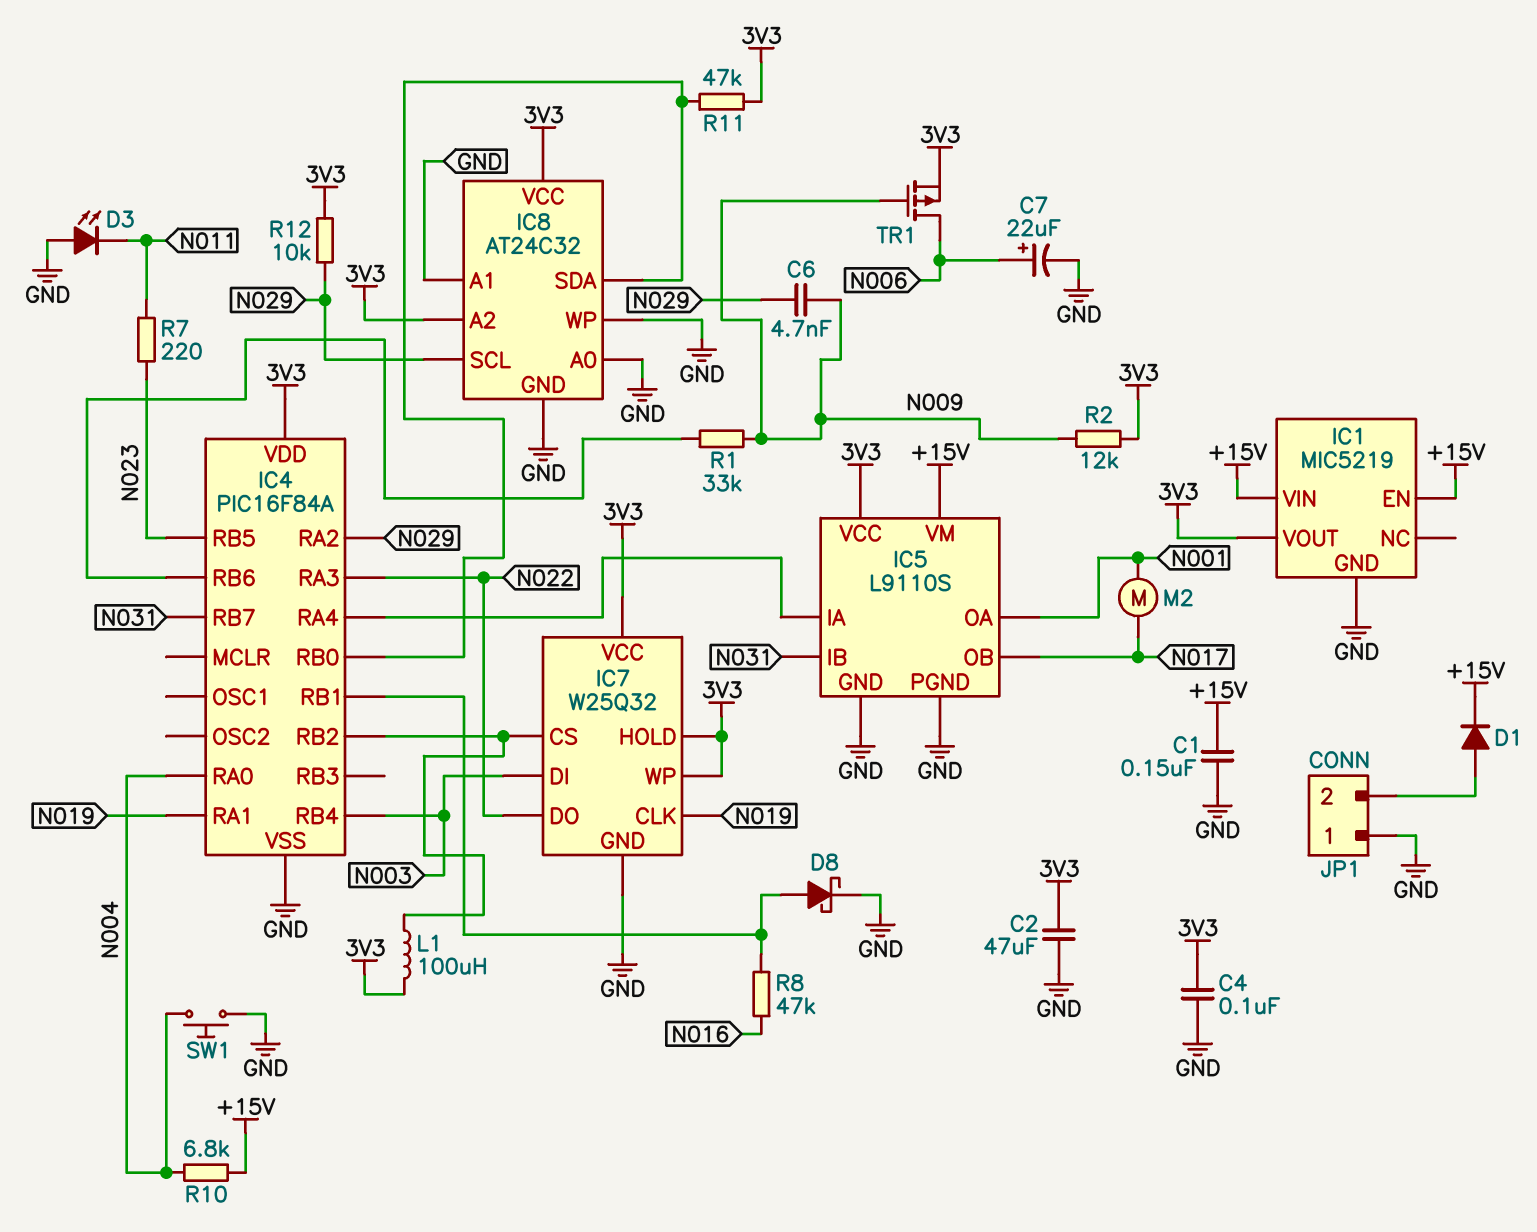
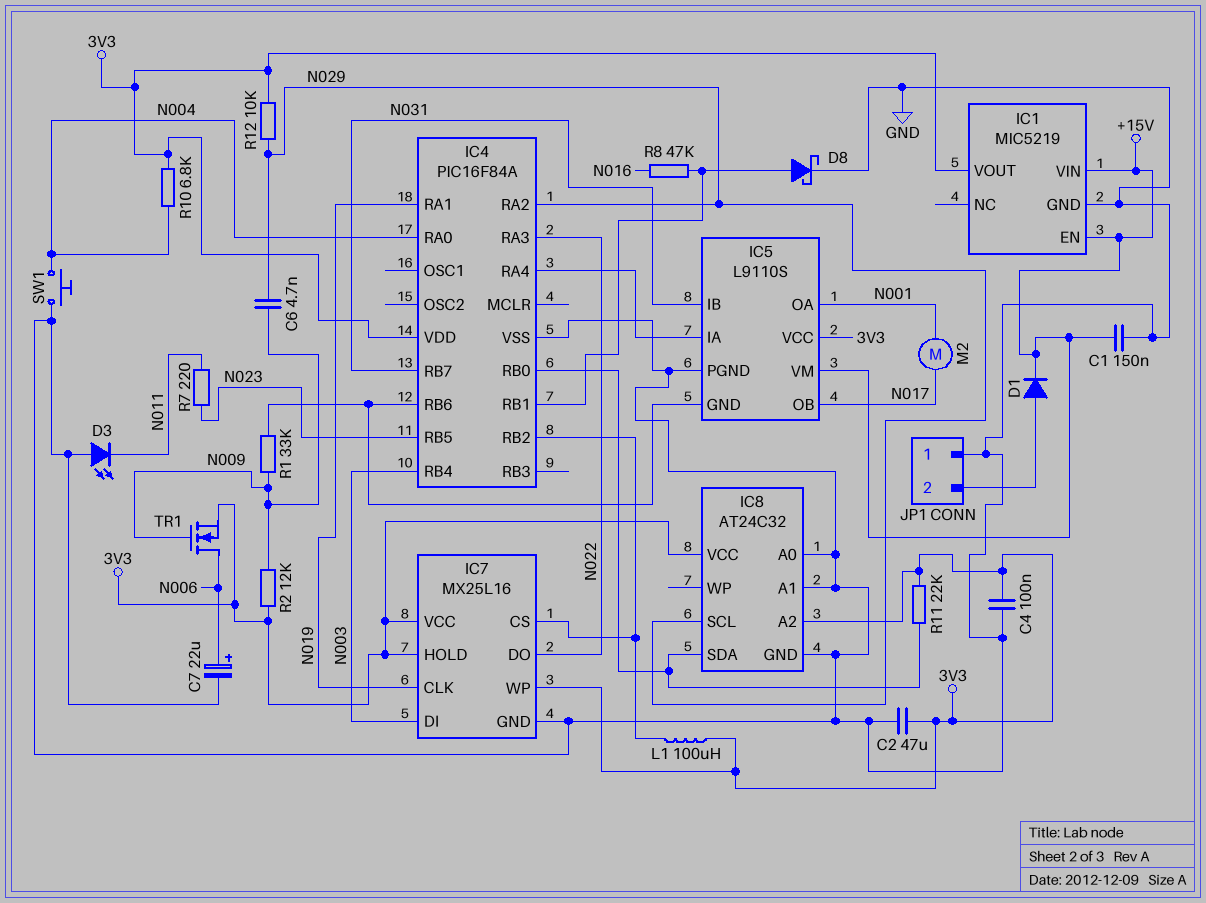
IC5 pin GND: GND -> IC4/RB6
IC7: W25Q32 -> MX25L16
IC8 pin WP: GND -> none
R10: 6.8k (+15V, N004) -> 6.8k (3V3, N004)
R11: 47k (3V3, IC4/RB0) -> 22k (3V3, IC4/RB0)
TR1: PMOS (G N009, D N006, S 3V3) -> NMOS (G N009, D N006, S 3V3)

